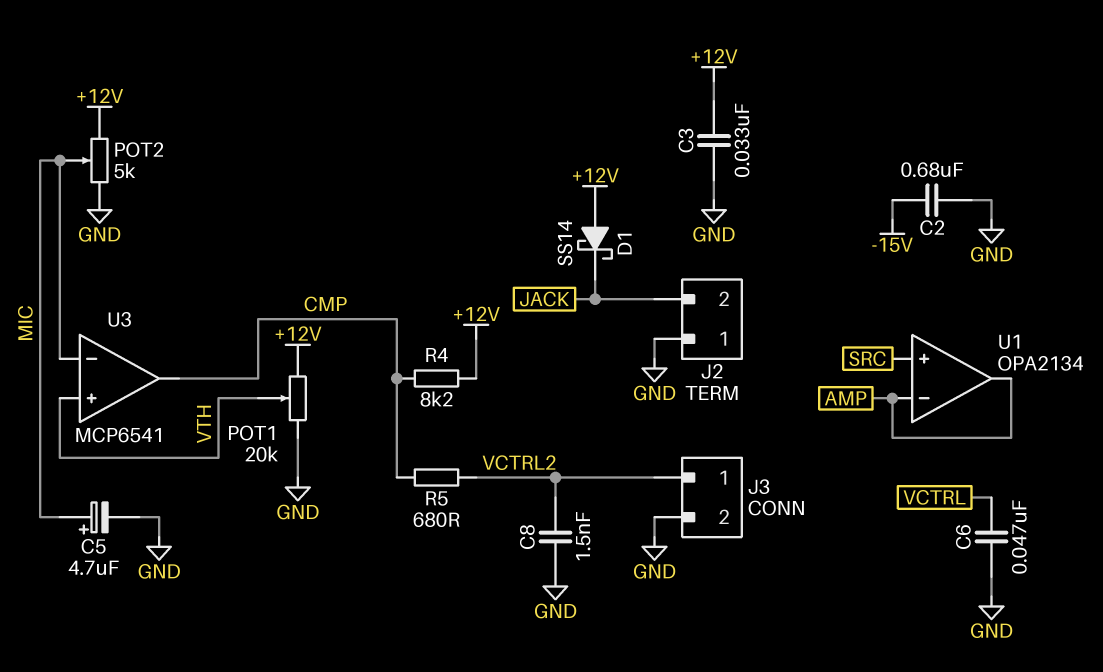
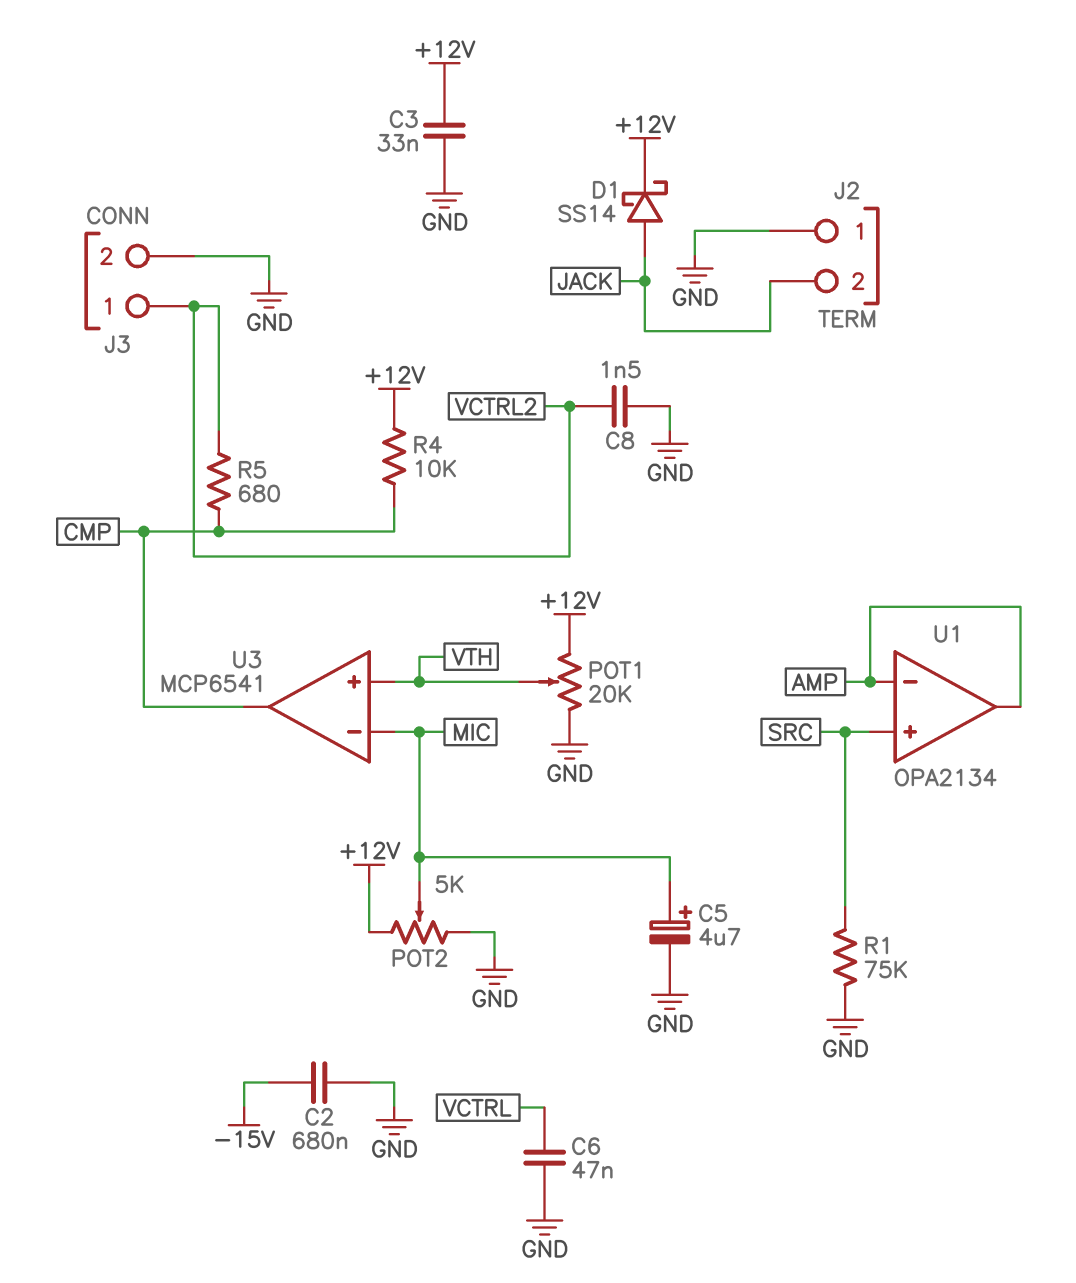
D1: schottky SS14 (A +12V, K JACK) -> schottky SS14 (A JACK, K +12V)
R1: none -> 75k (GND, SRC)
R4: 8.2k (+12V, CMP) -> 10k (+12V, CMP)

